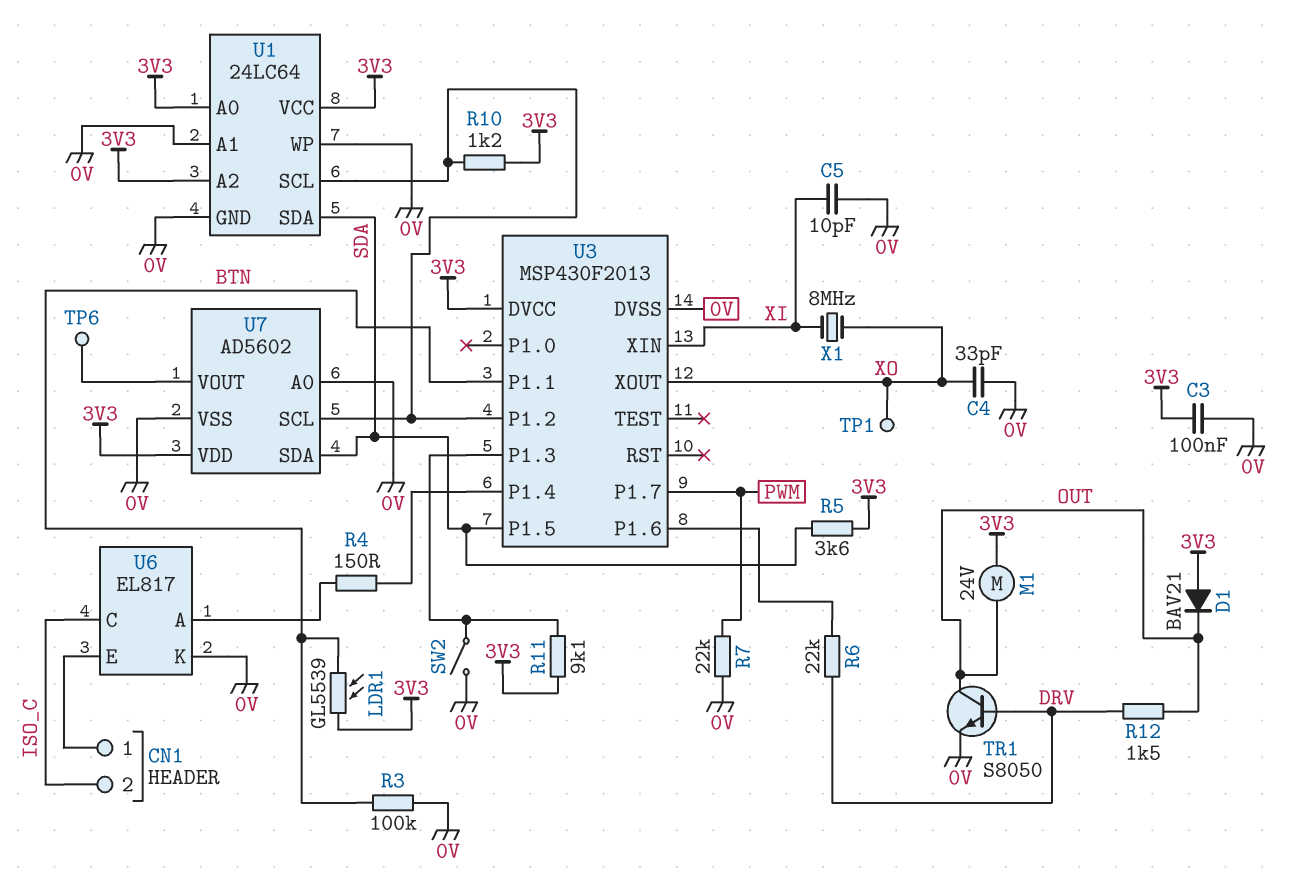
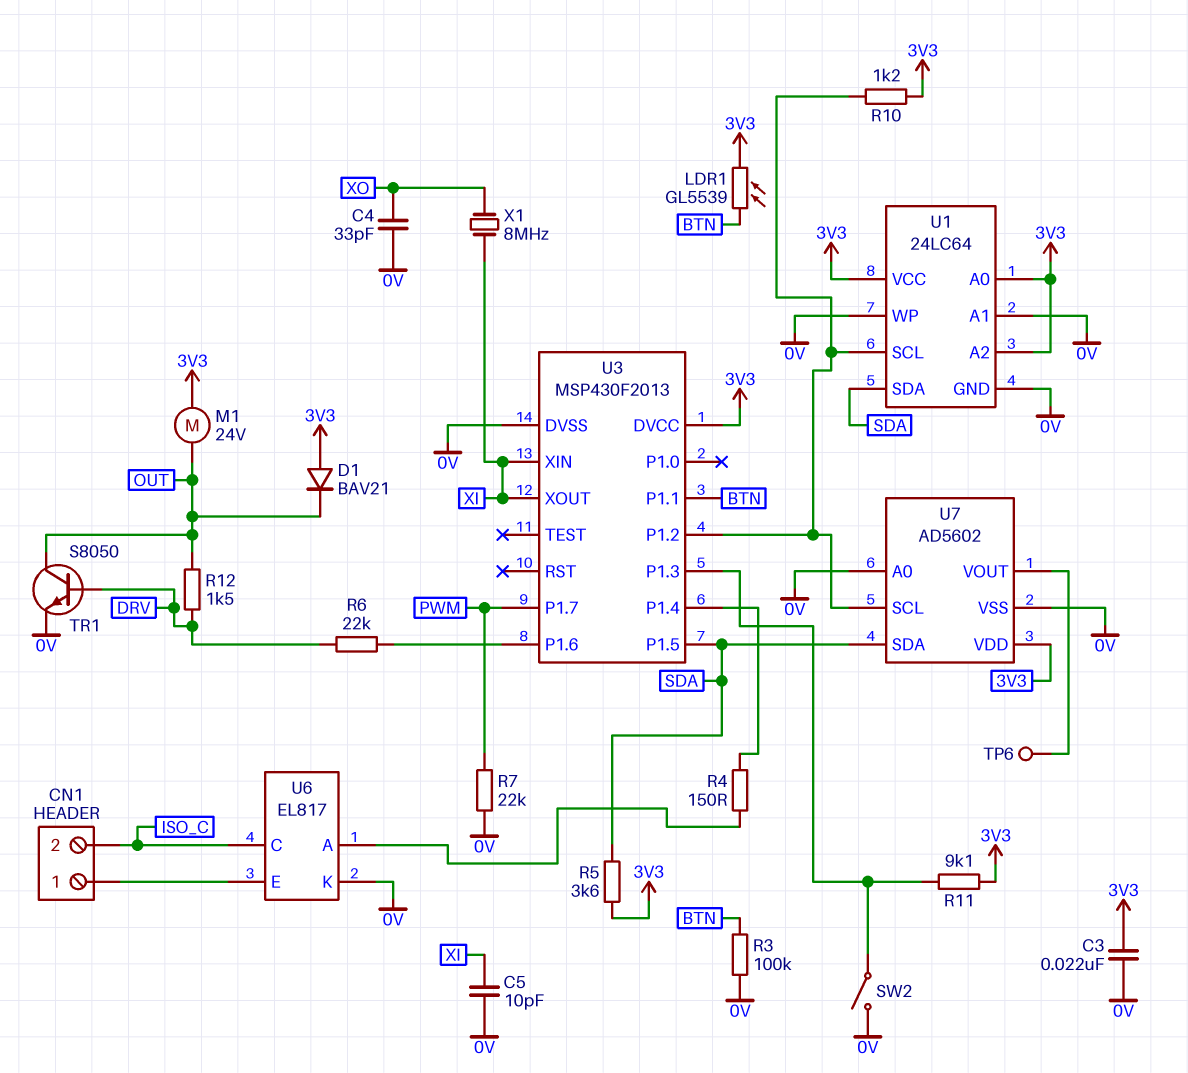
C3: 100nF (0V, 3V3) -> 22nF (0V, 3V3)
TP1: test point (XO) -> none
U3 pin XOUT: XO -> XI

